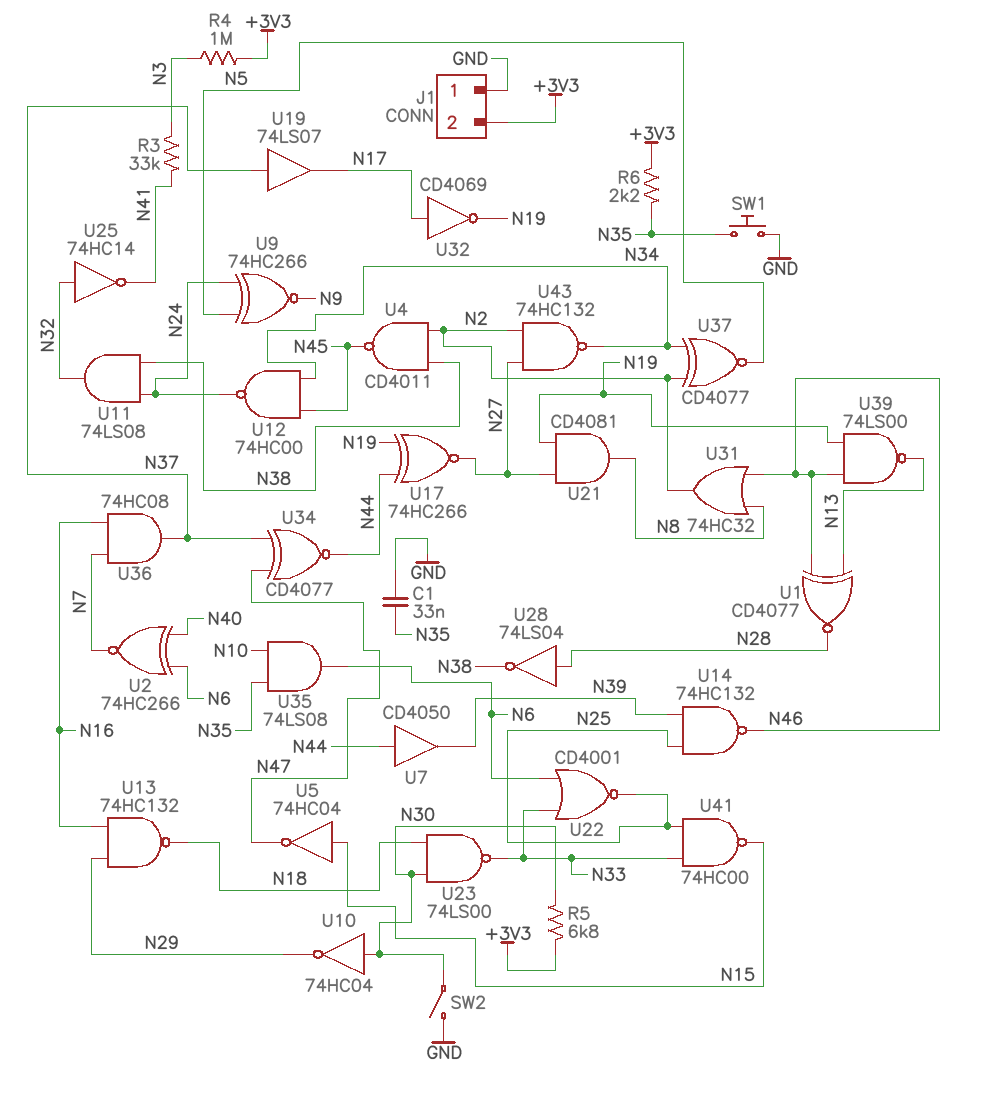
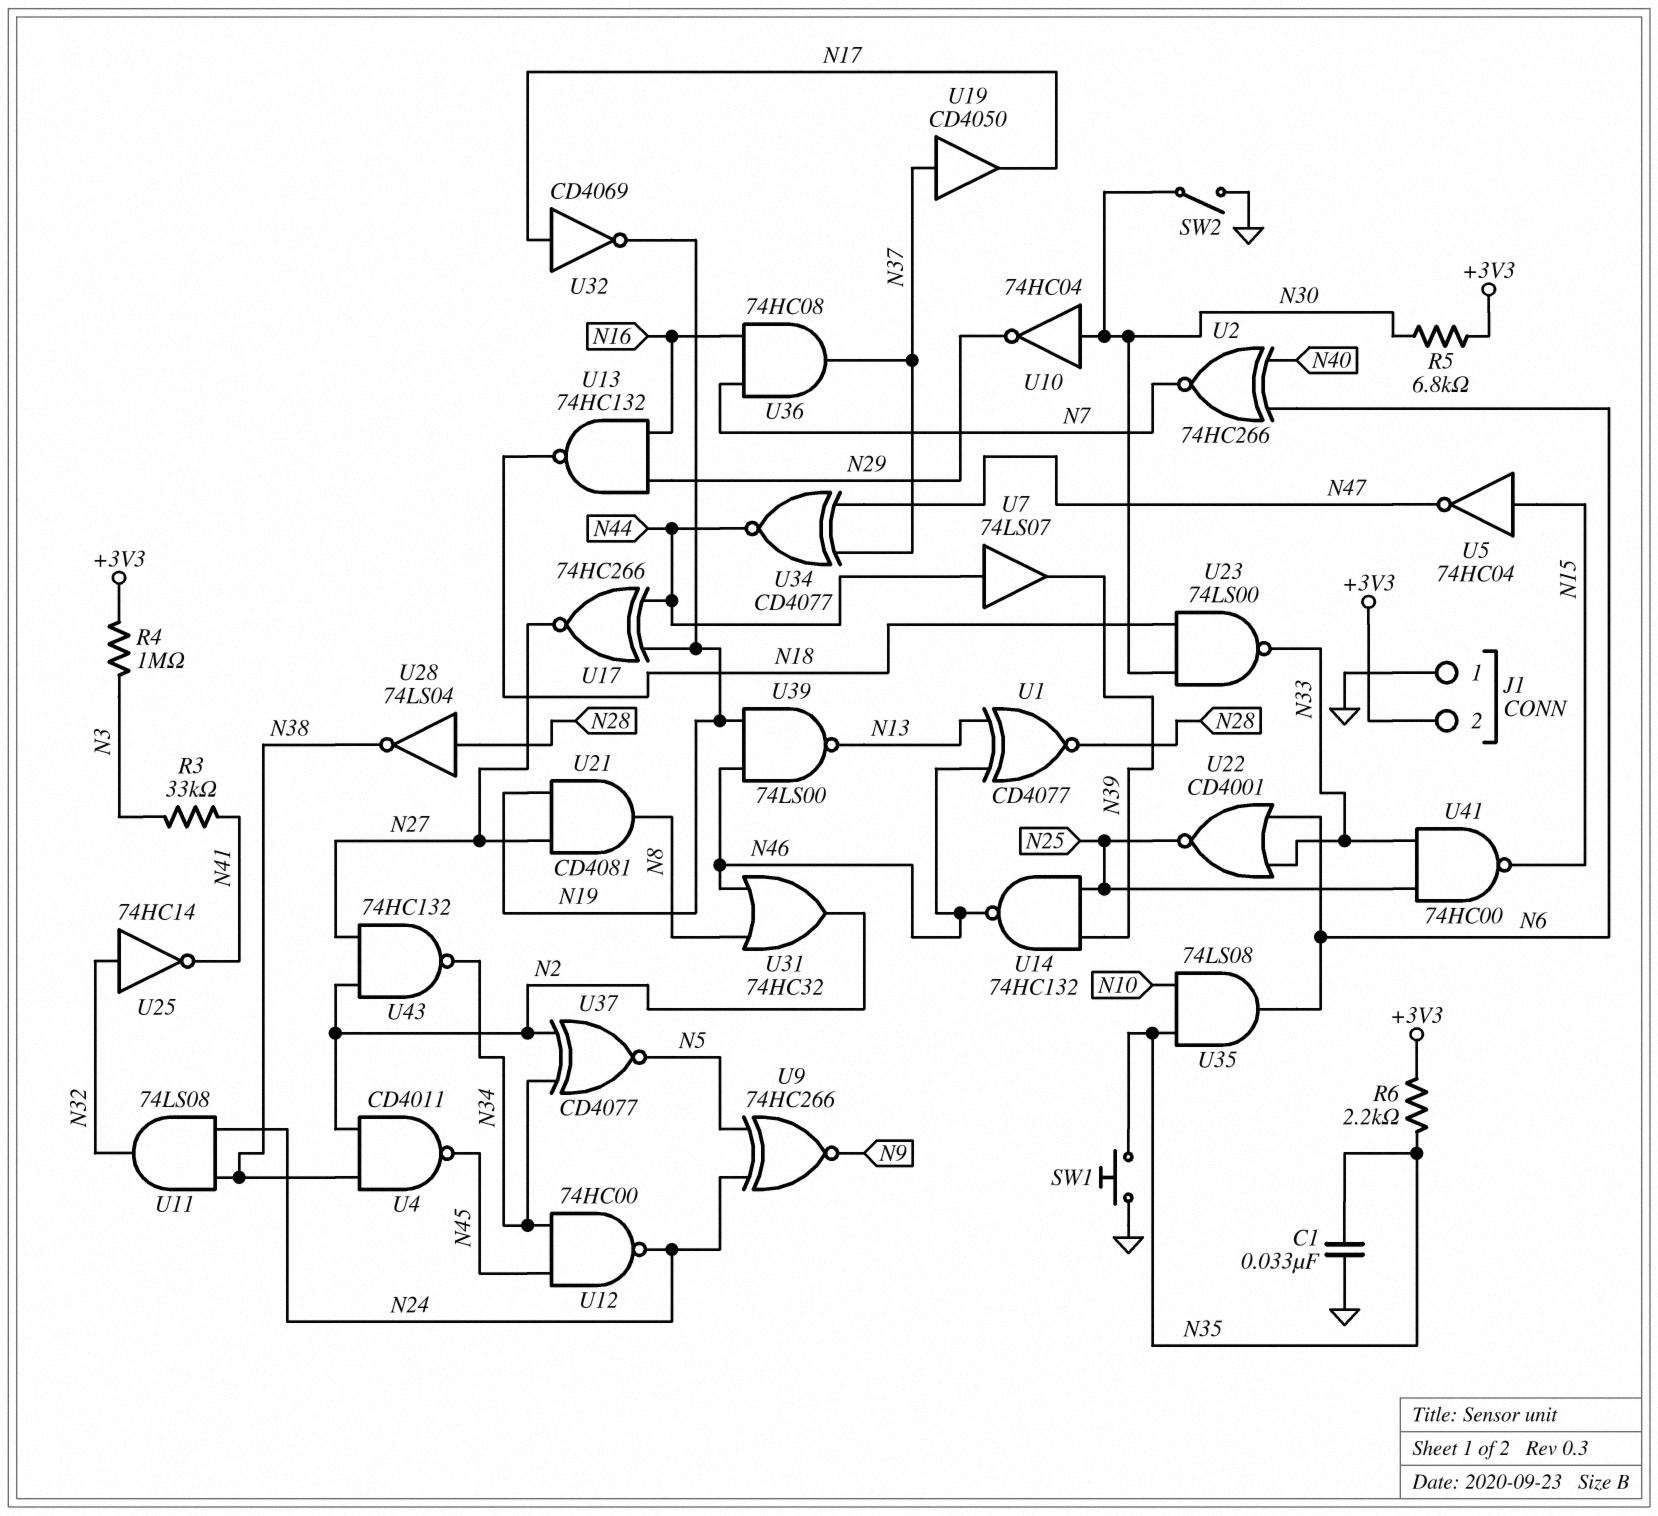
U7: buffer CD4050 (in N44, out N39) -> buffer 74LS07 (in N44, out N39)
U19: buffer 74LS07 (in N37, out N17) -> buffer CD4050 (in N37, out N17)

